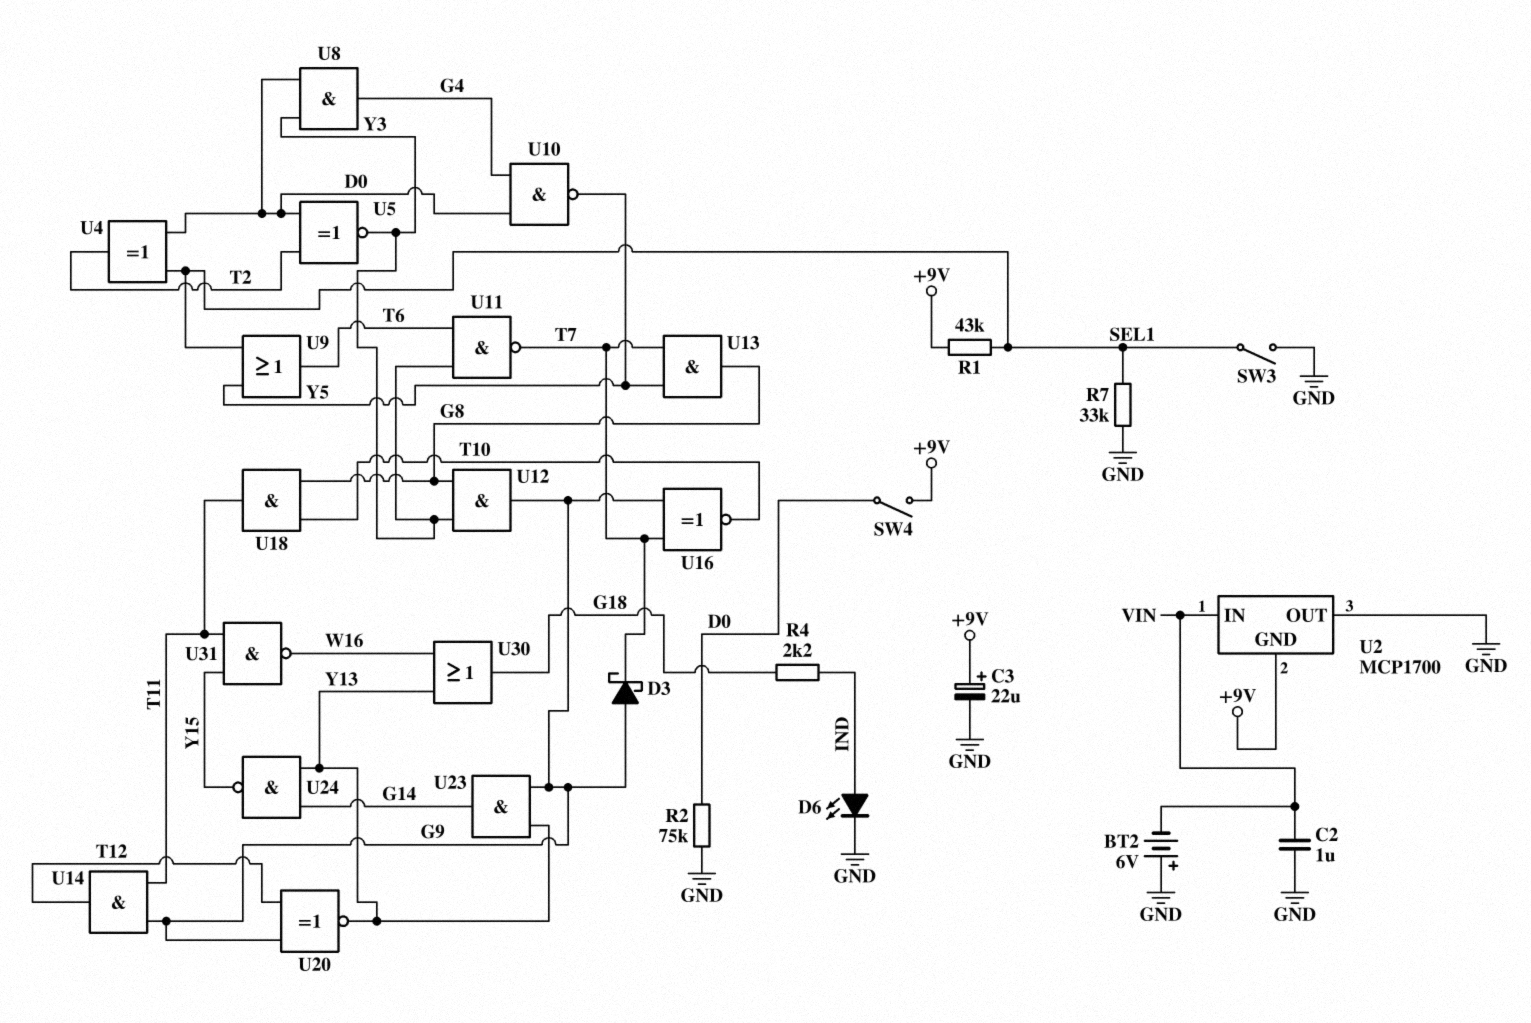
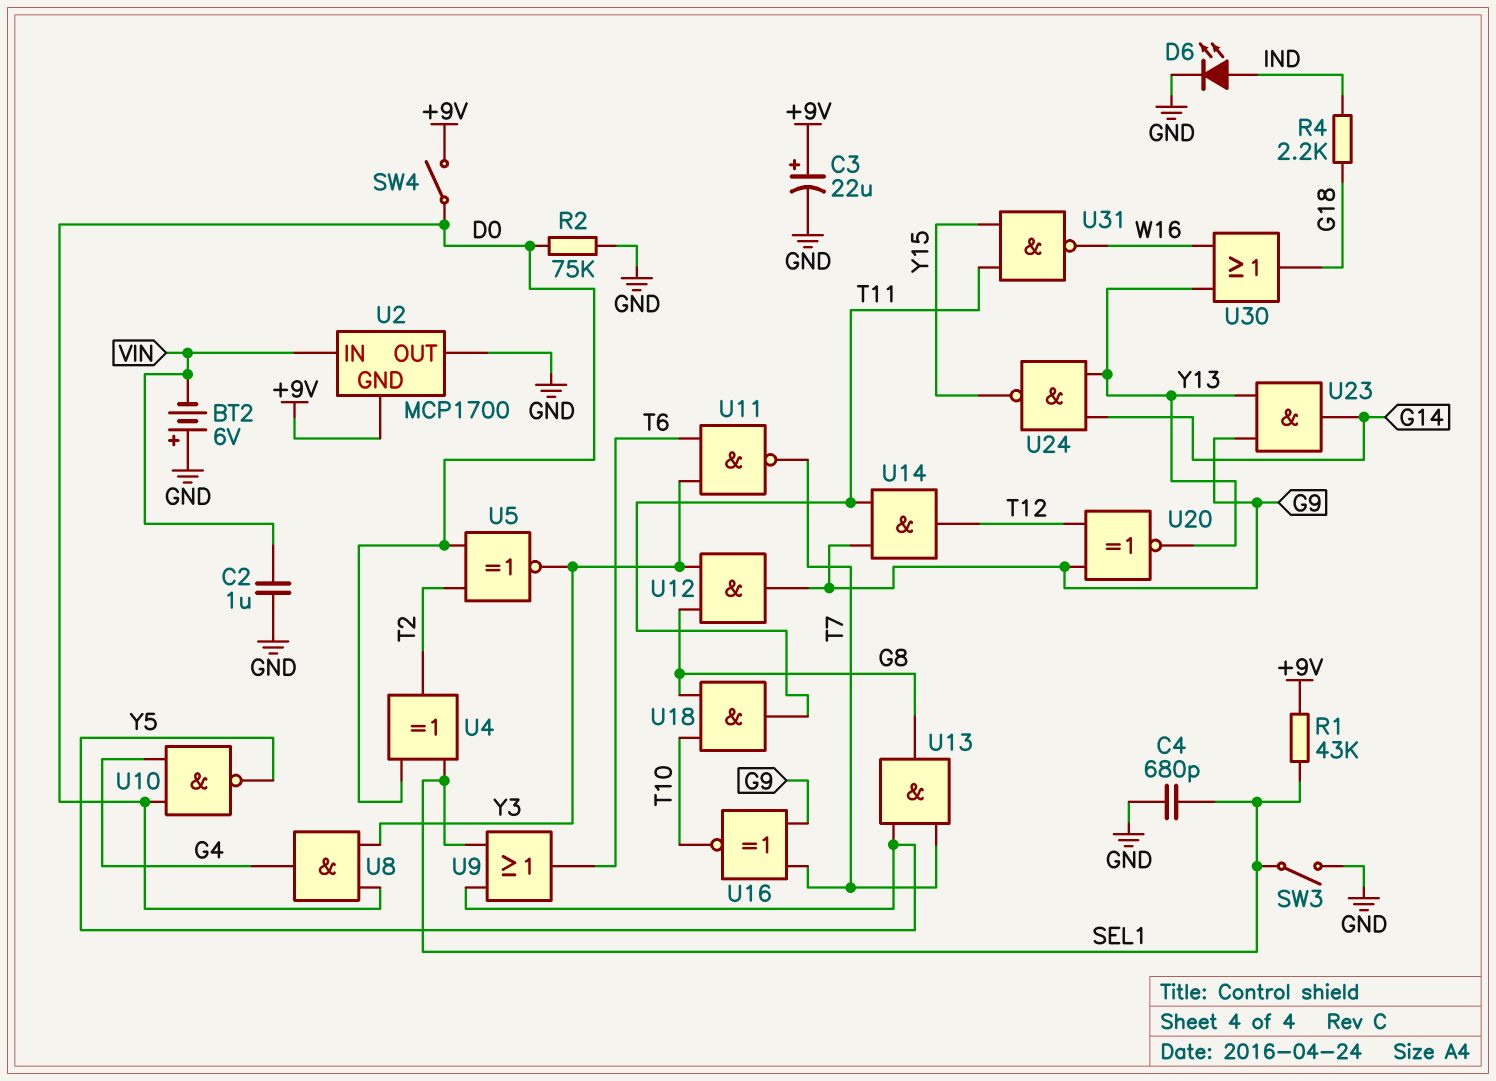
C4: none -> 680pF (GND, SEL1)
D3: schottky (A G9, K T7) -> none
R7: 33k (GND, SEL1) -> none

